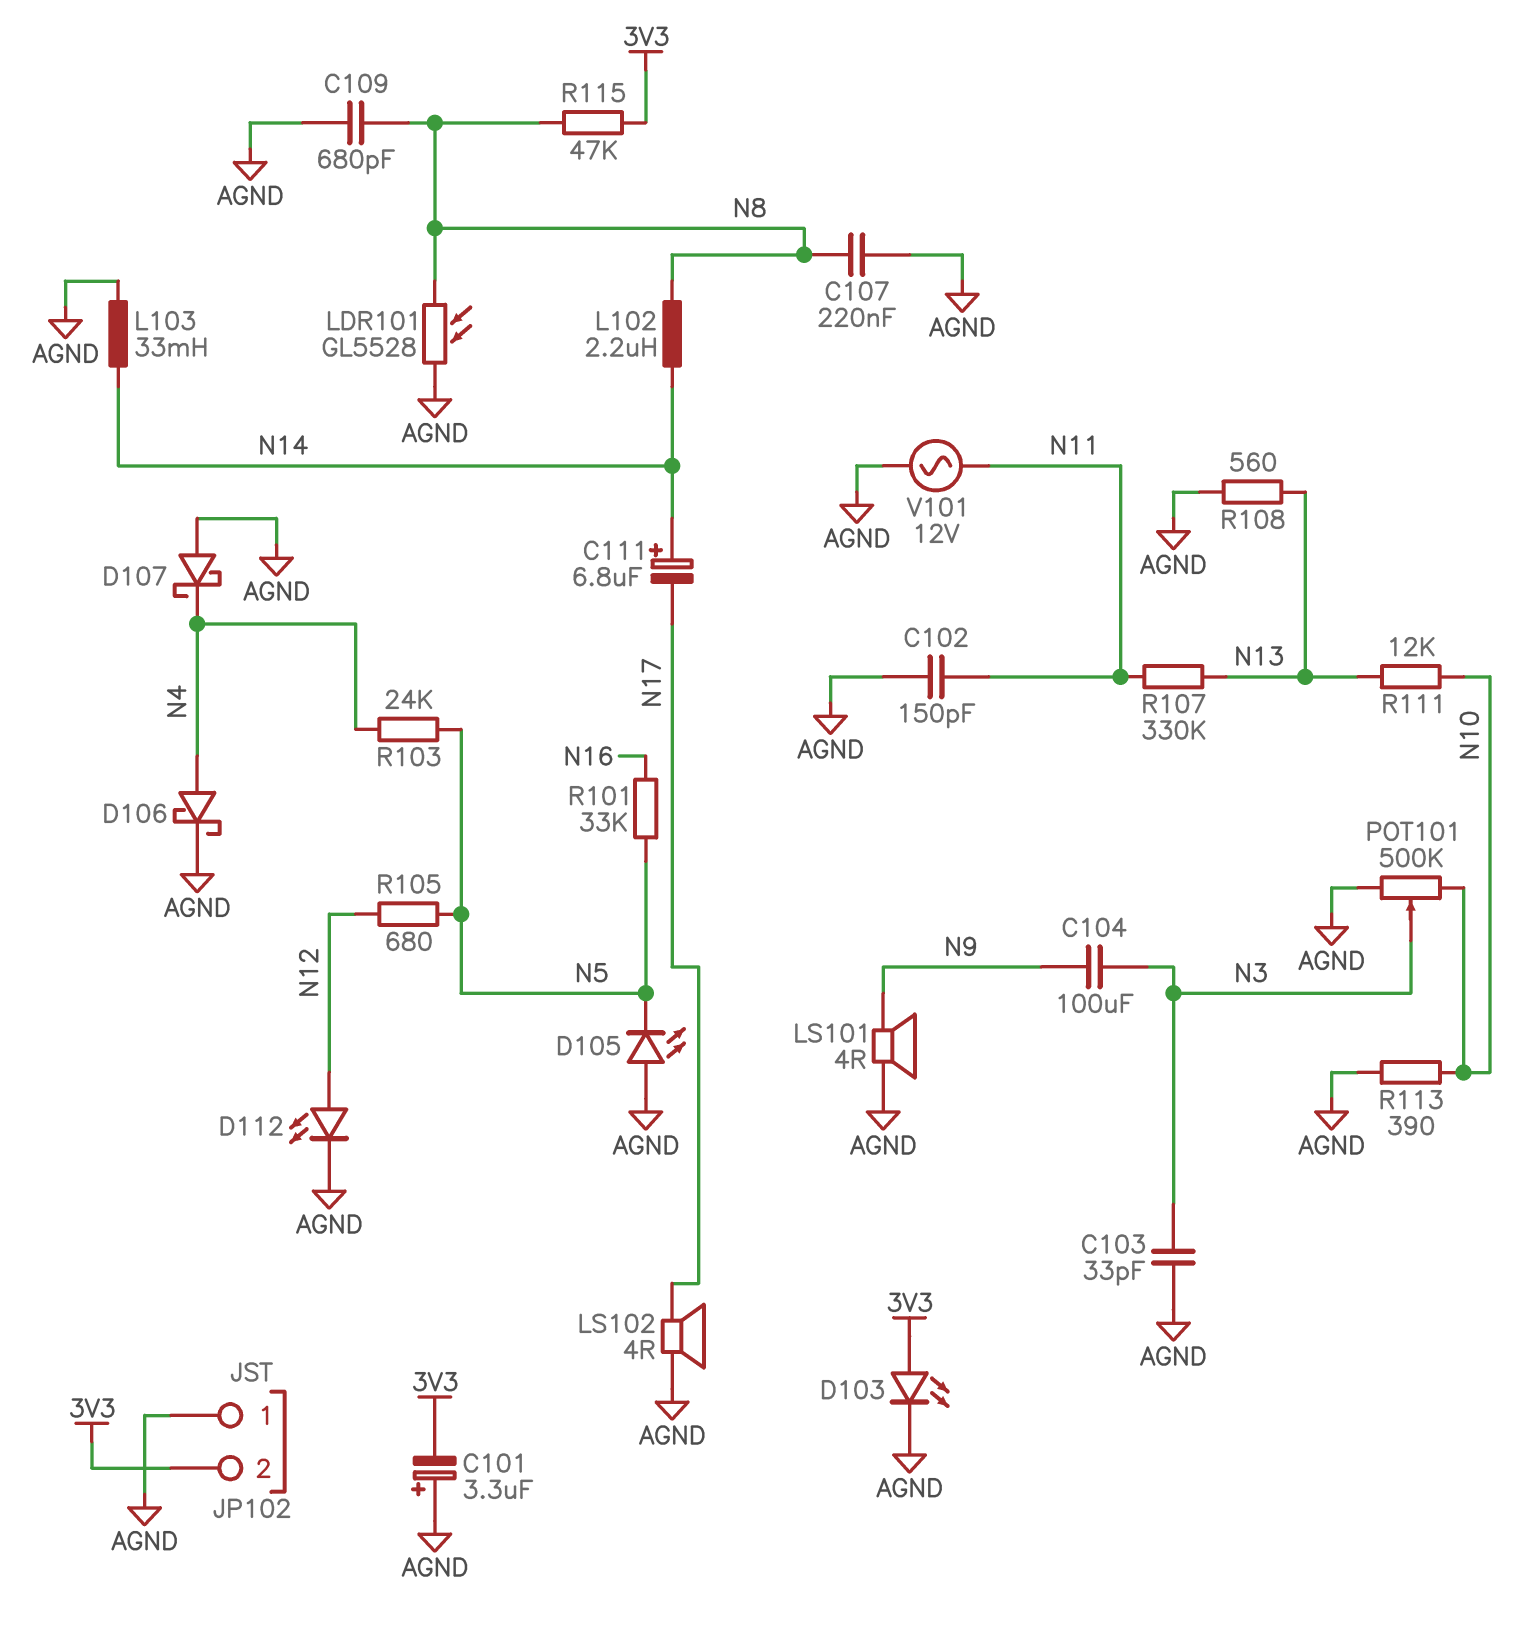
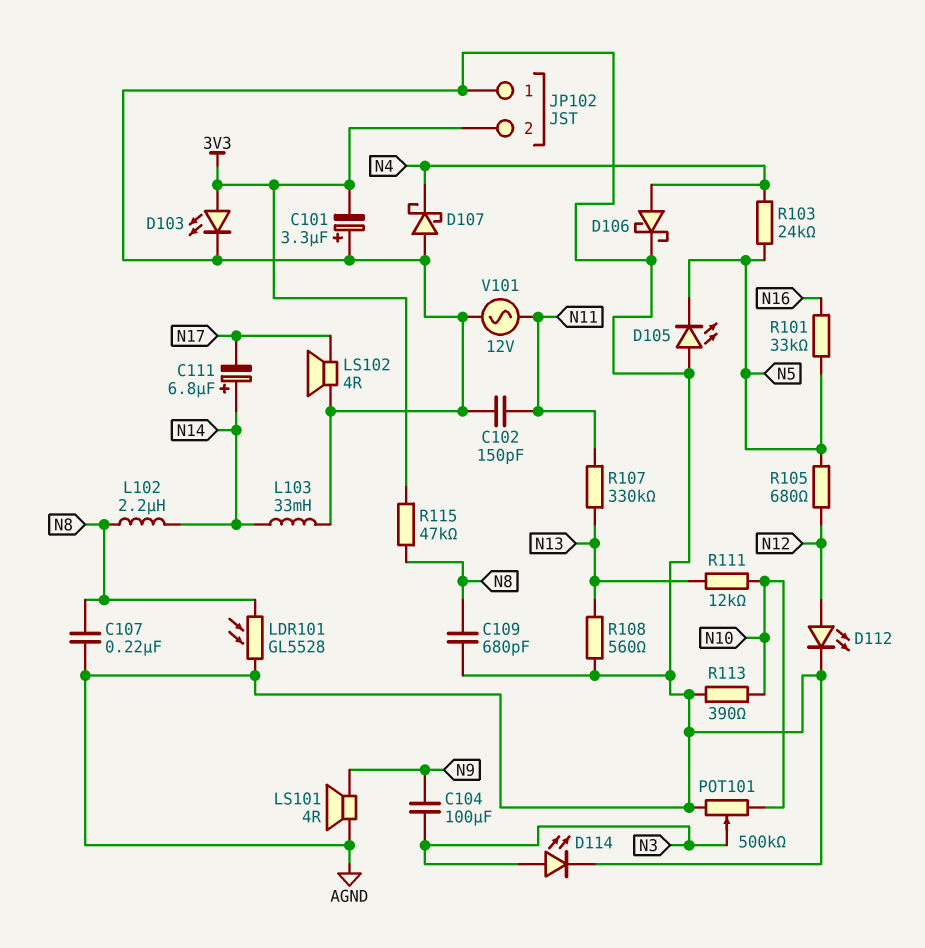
C103: 33pF (AGND, N3) -> none
D114: none -> LED (A N3, K AGND)

